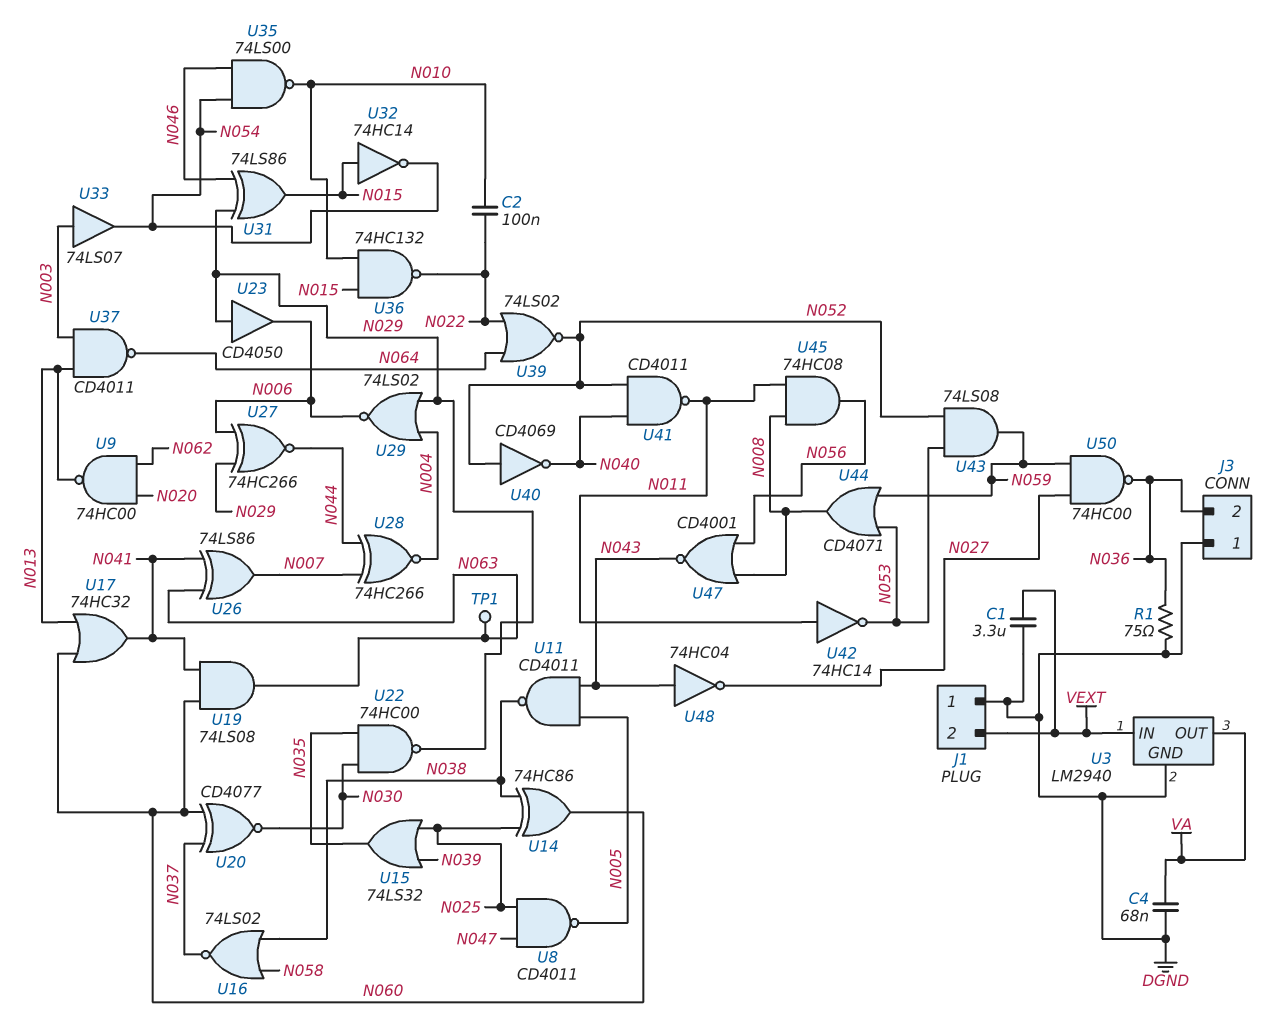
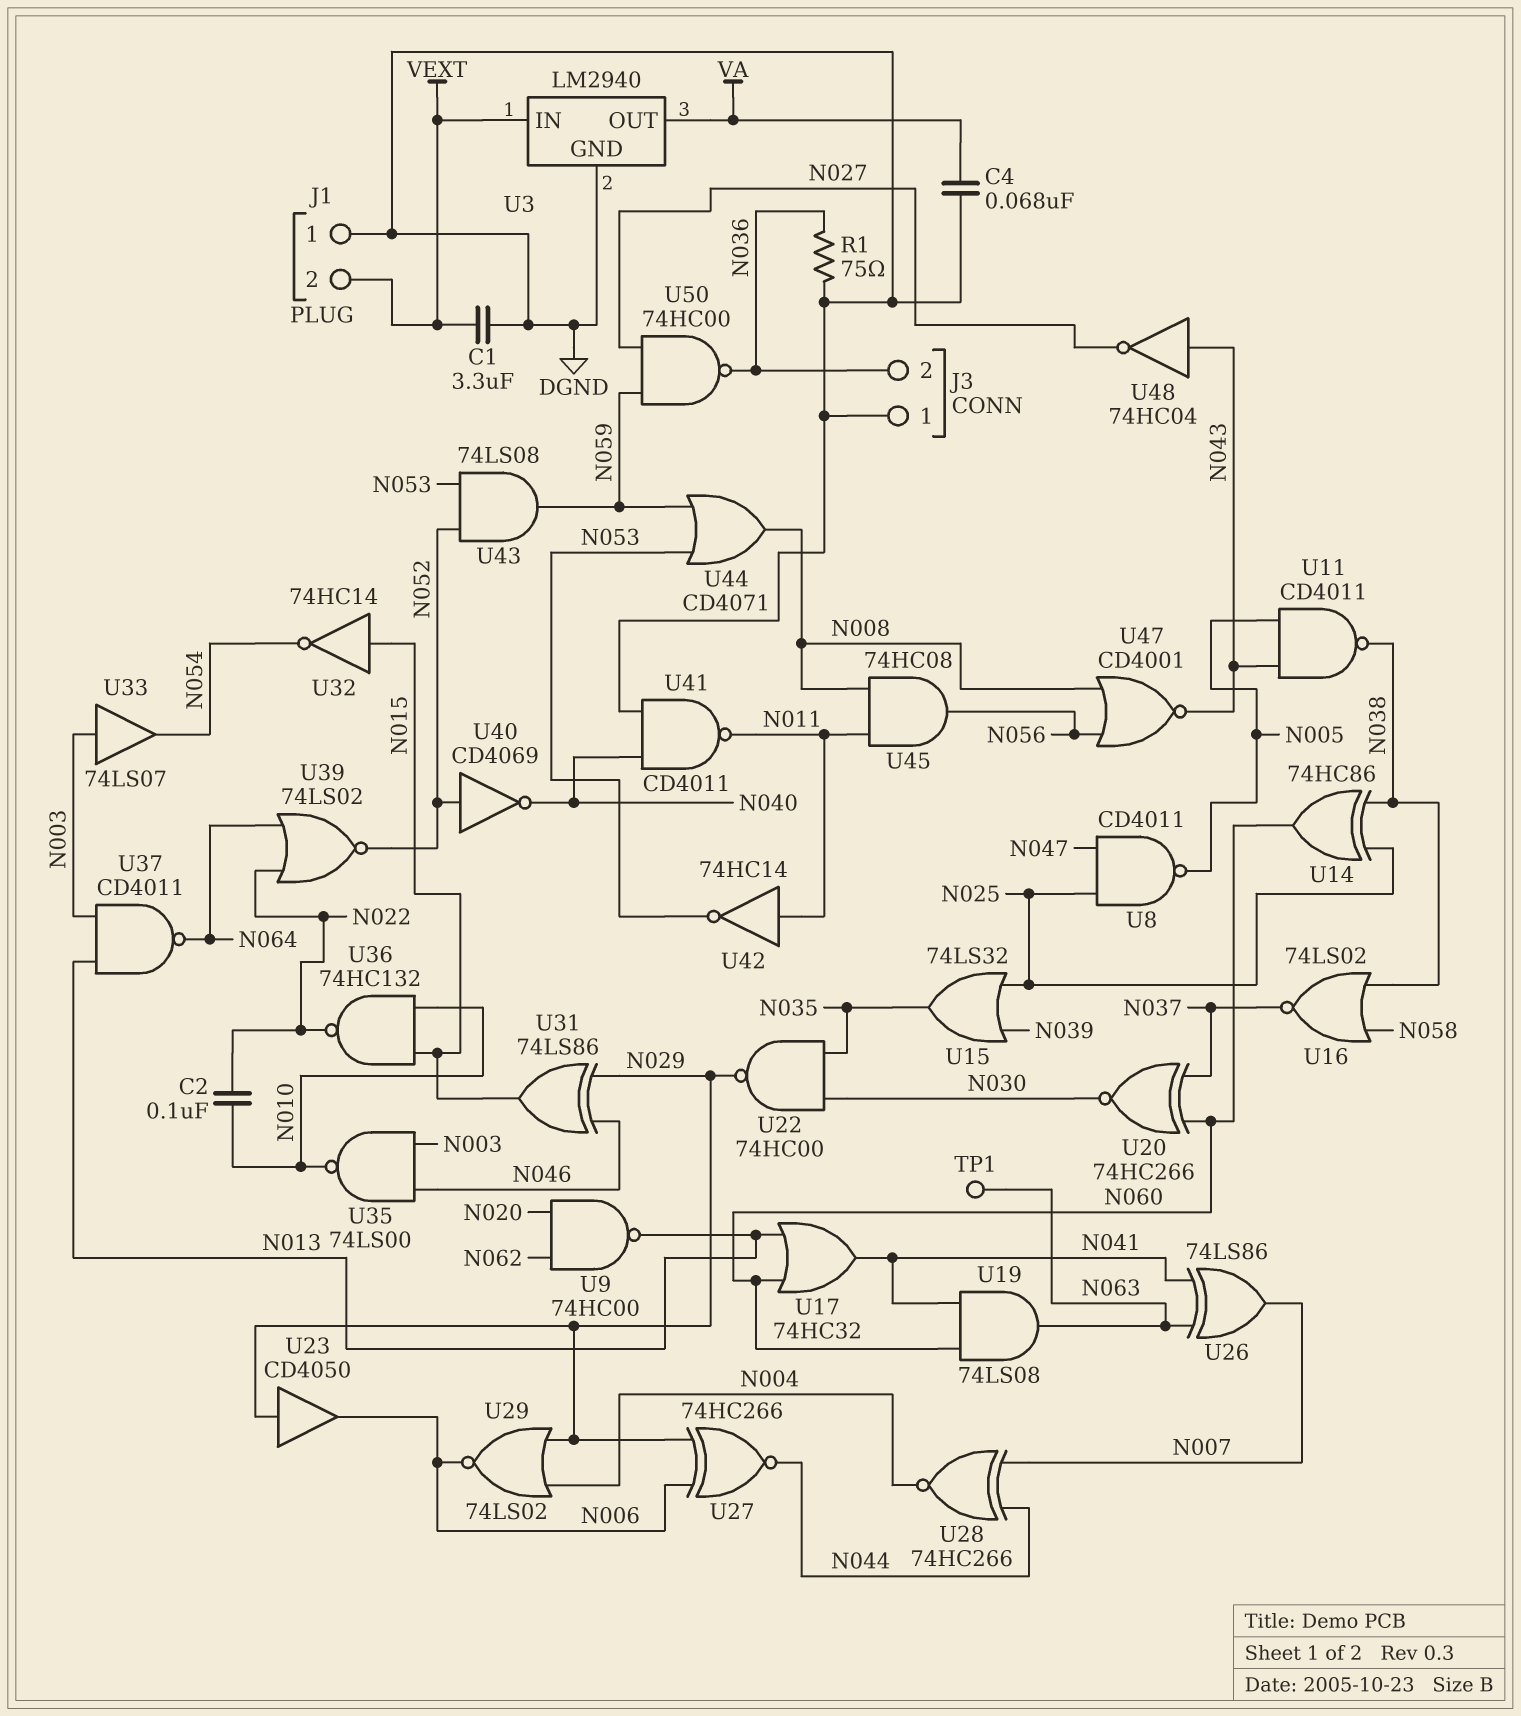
U20: XNOR CD4077 (in N037, in N060, out N030) -> XNOR 74HC266 (in N037, in N060, out N030)
U35: NAND 74LS00 (in N046, in N054, out N010) -> NAND 74LS00 (in N003, in N046, out N010)
U41: NAND CD4011 (in N040, in N052, out N011) -> NAND CD4011 (in DGND, in N040, out N011)

